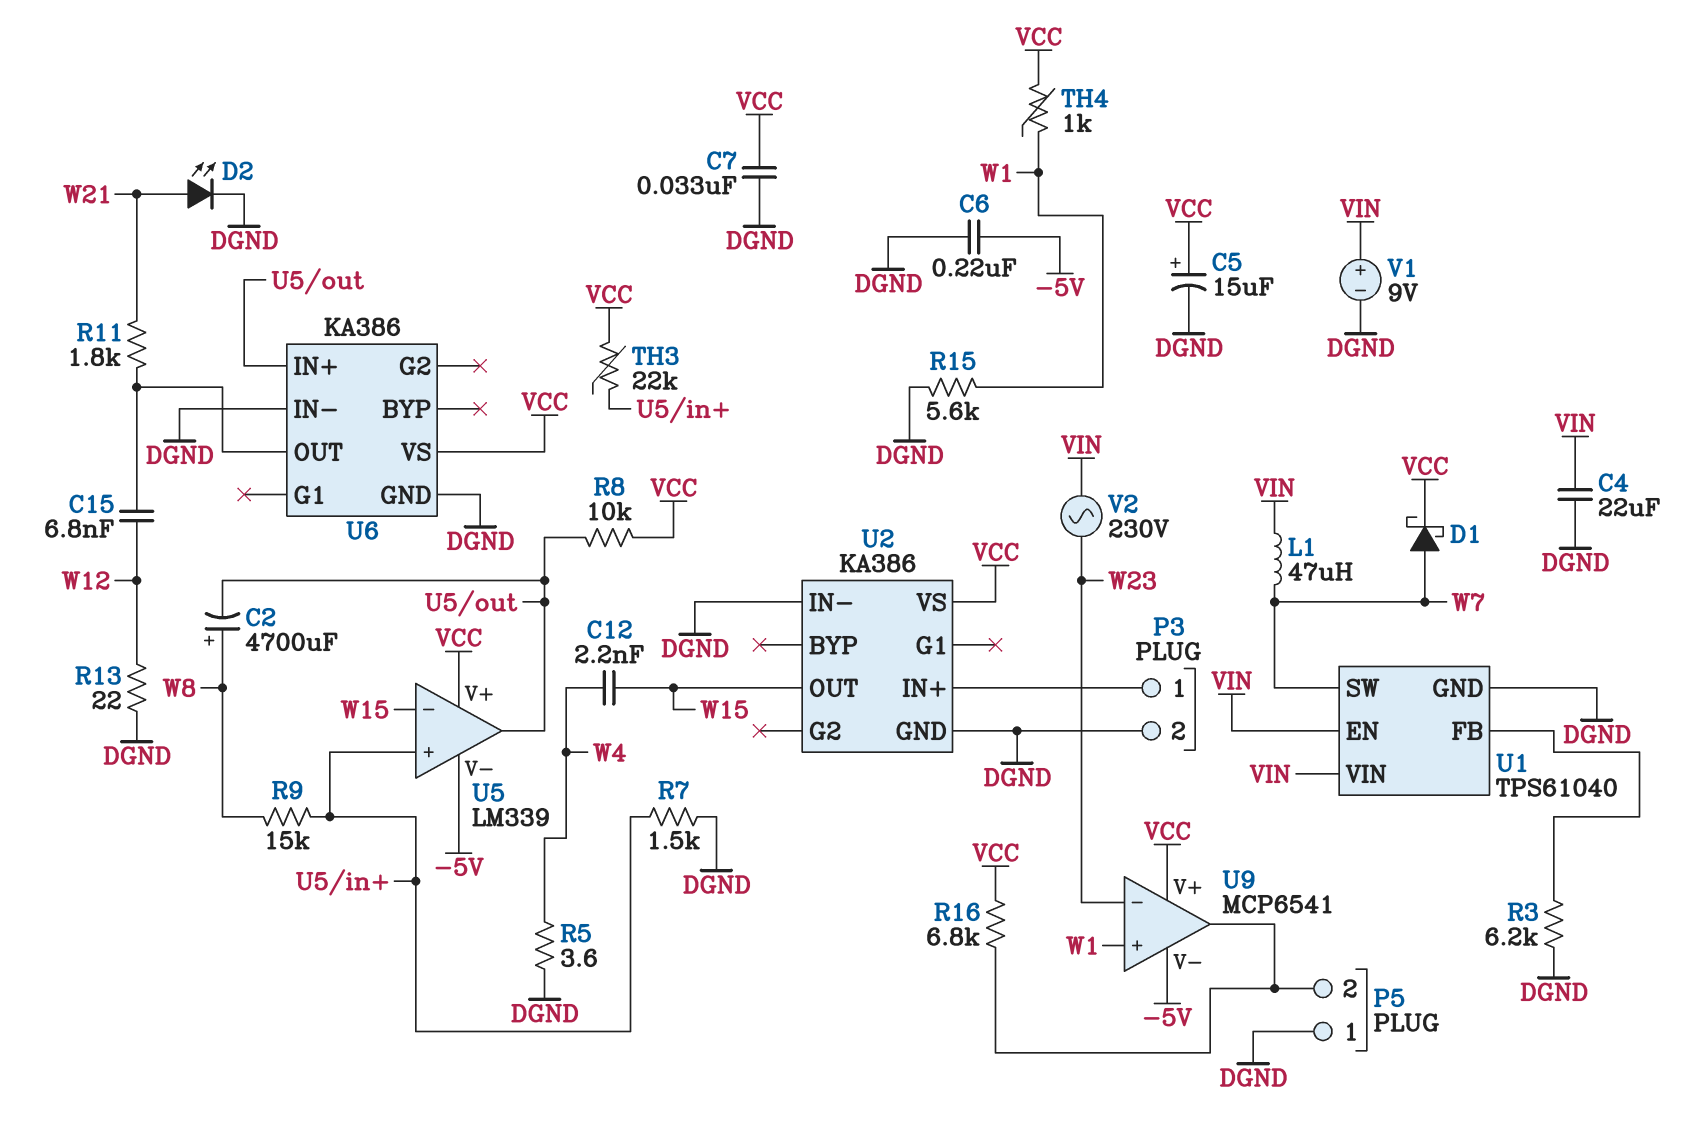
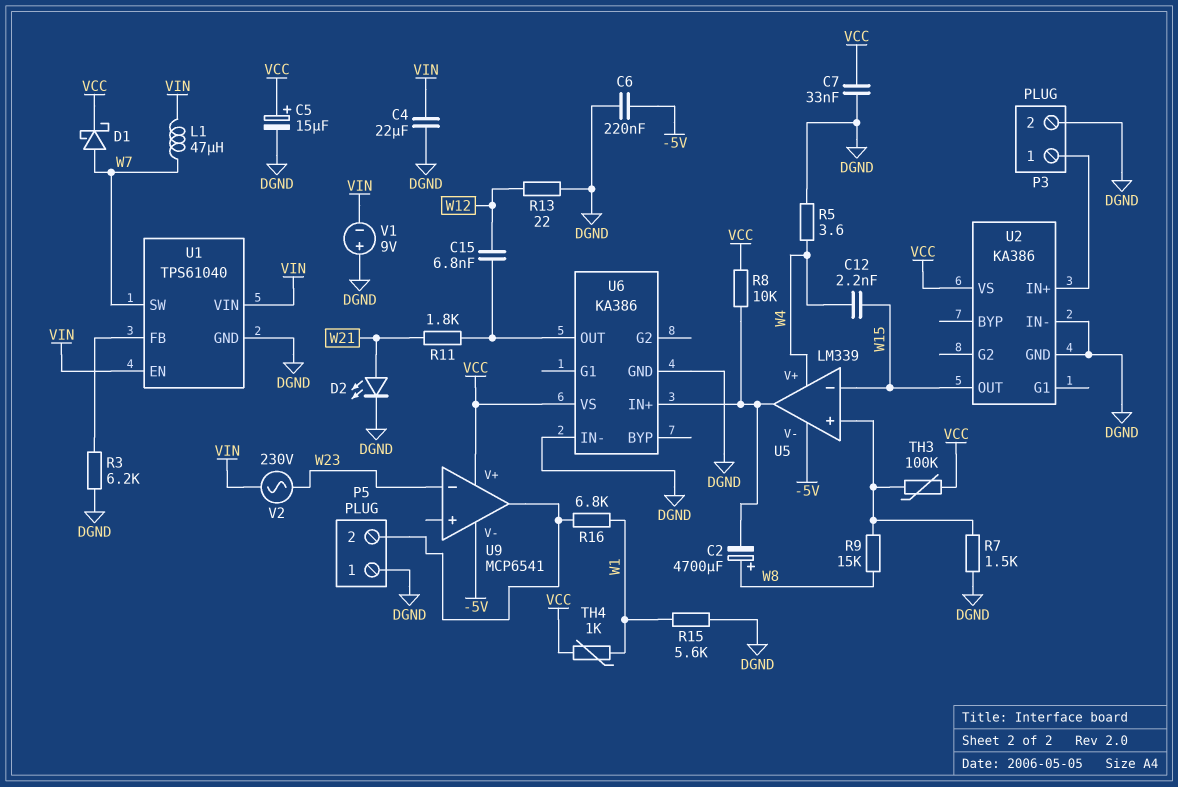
R16: 6.8k (P5/2, VCC) -> 6.8k (P5/2, W1)
TH3: 22k (U5/in+, VCC) -> 100k (U5/in+, VCC)
U5 pin V+: VCC -> W4
U9 pin in+: W1 -> none
V1: 9V (plus VIN, minus DGND) -> 9V (plus DGND, minus VIN)

